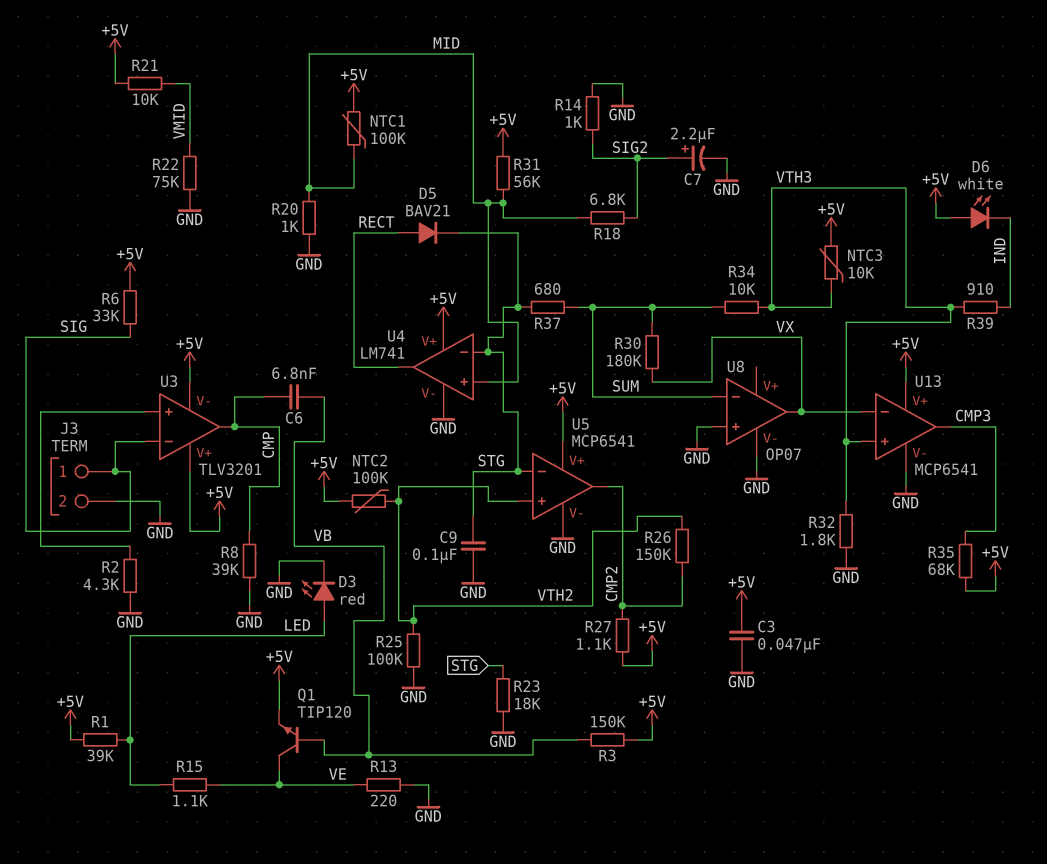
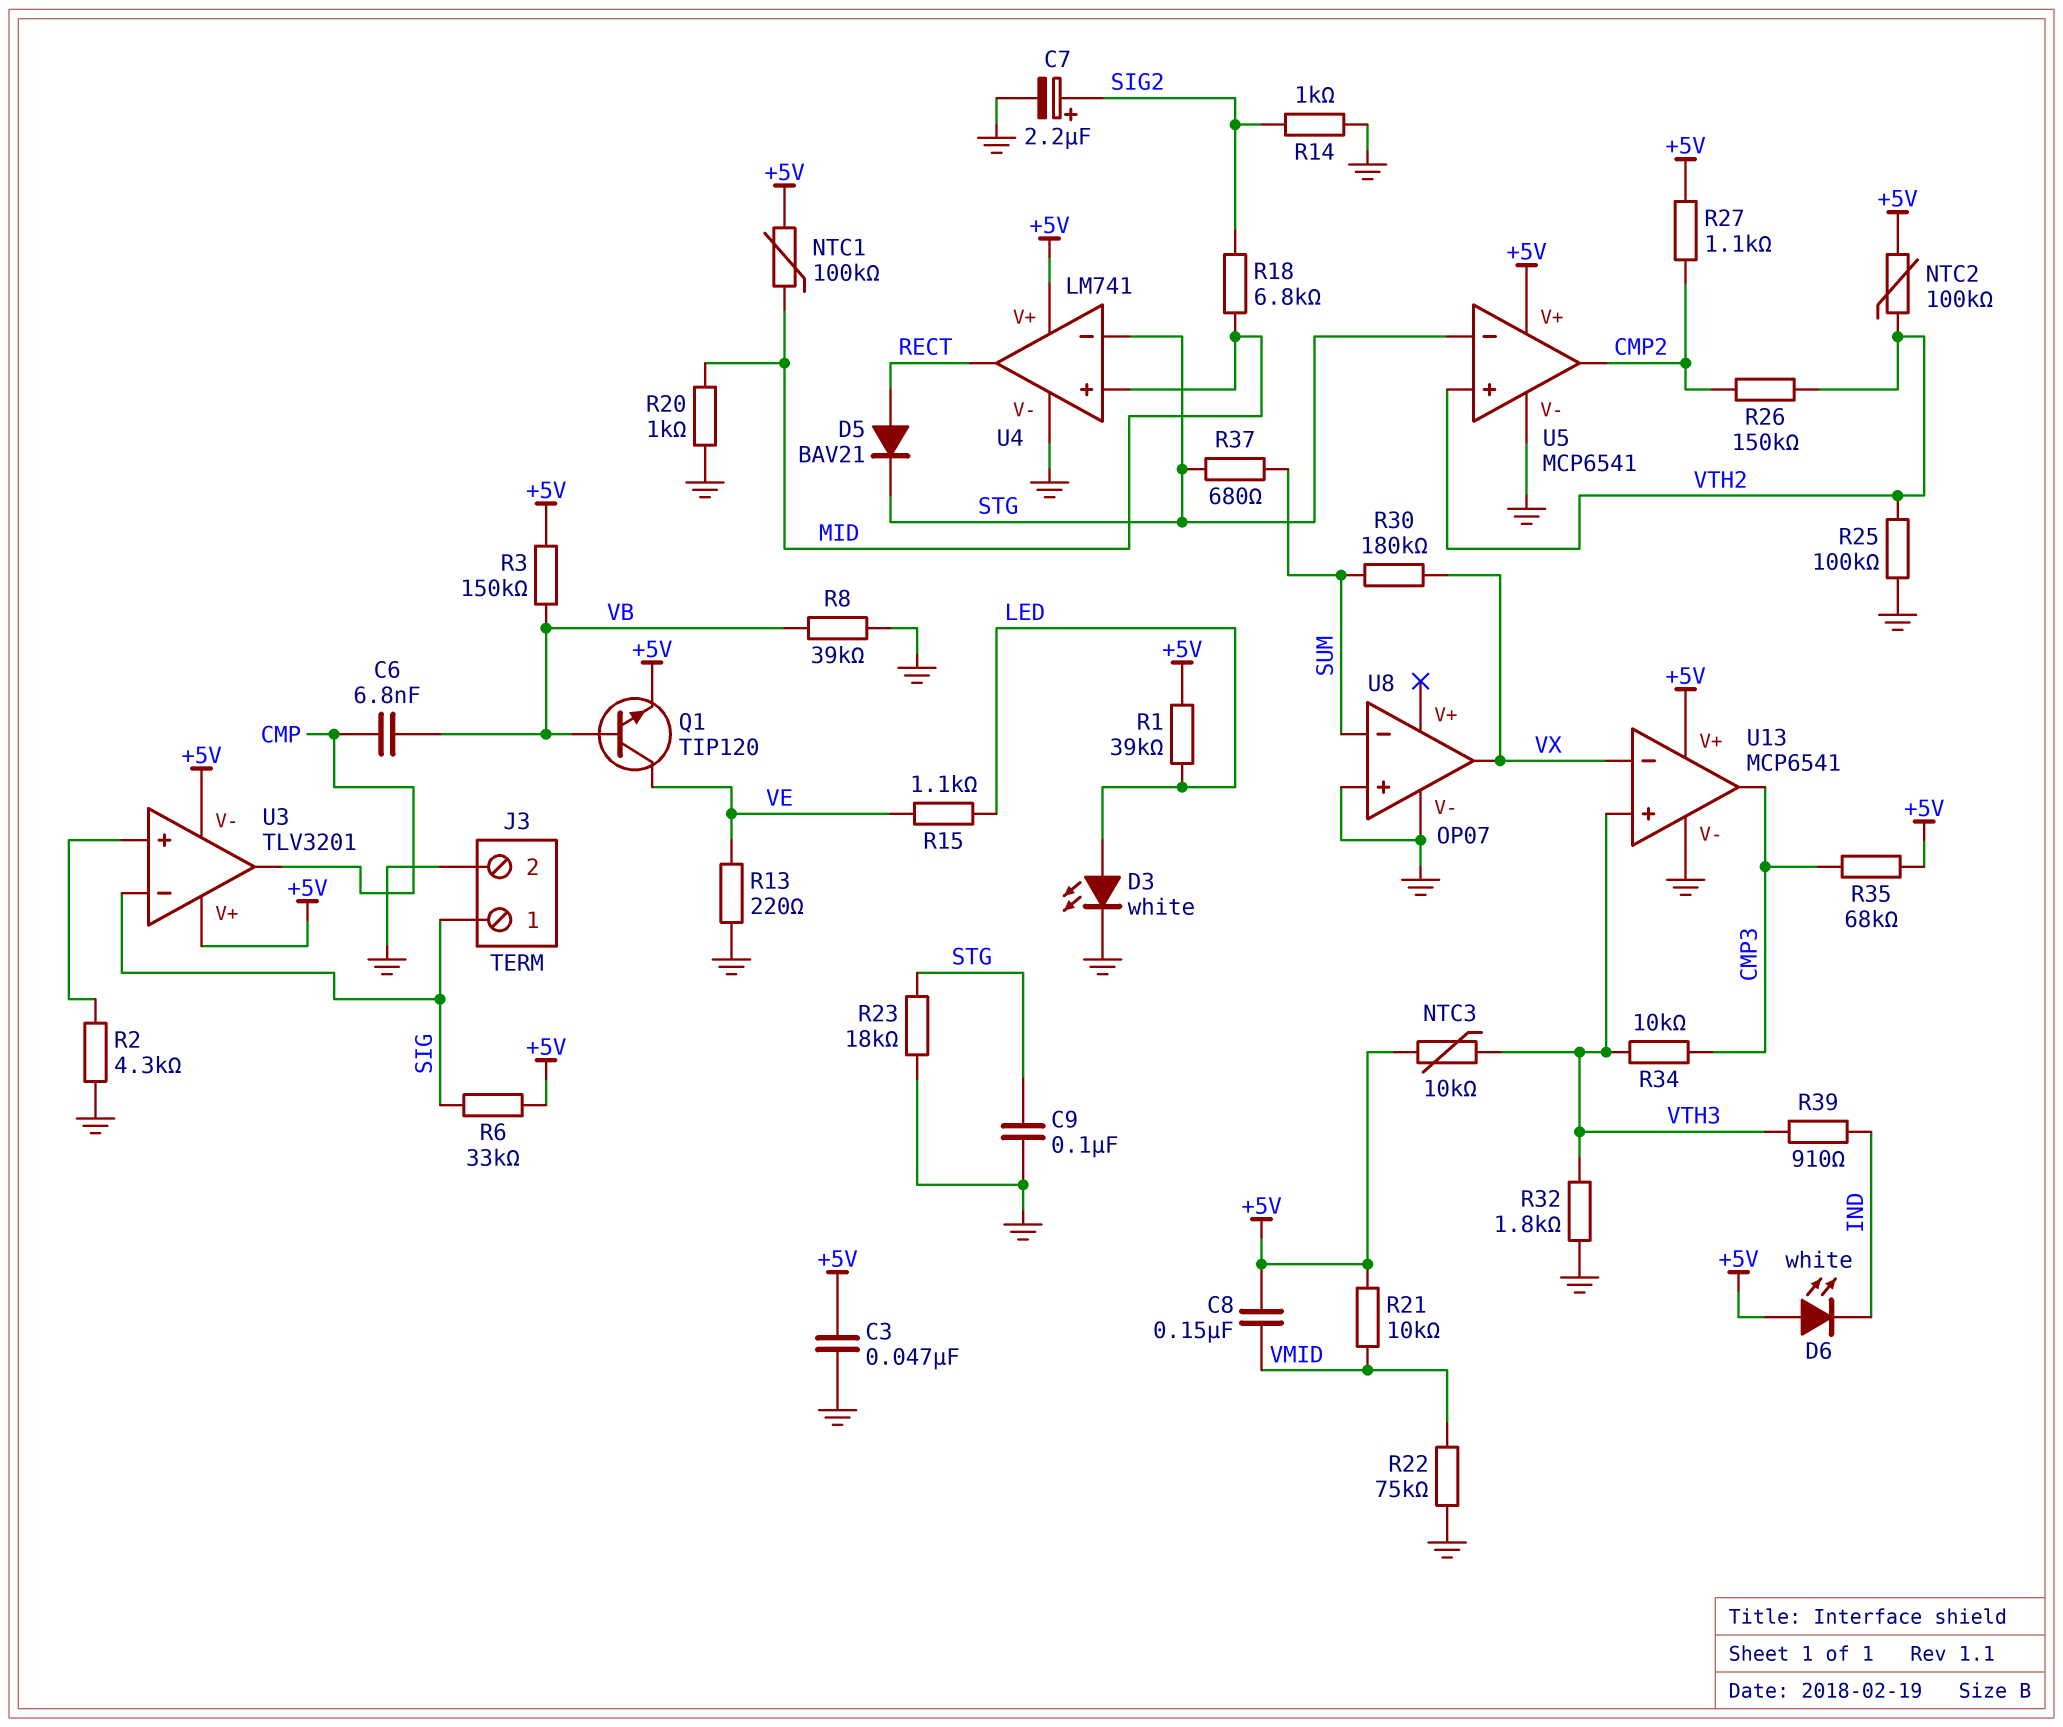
C8: none -> 150nF (+5V, VMID)
D3: LED red (A LED, K GND) -> LED white (A LED, K GND)
R8: 39k (CMP, GND) -> 39k (GND, VB)
R31: 56k (+5V, MID) -> none
R34: 10k (SUM, VTH3) -> 10k (CMP3, VTH3)

